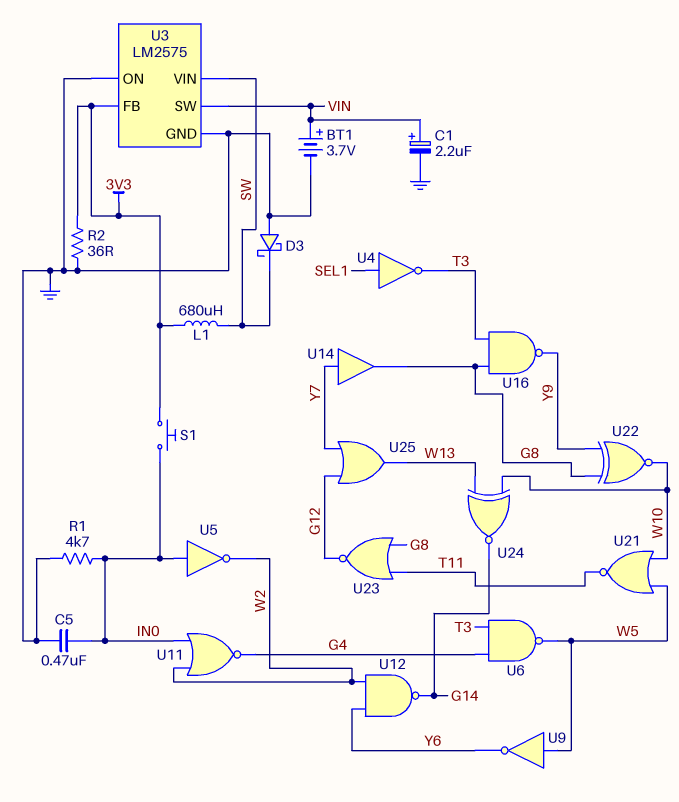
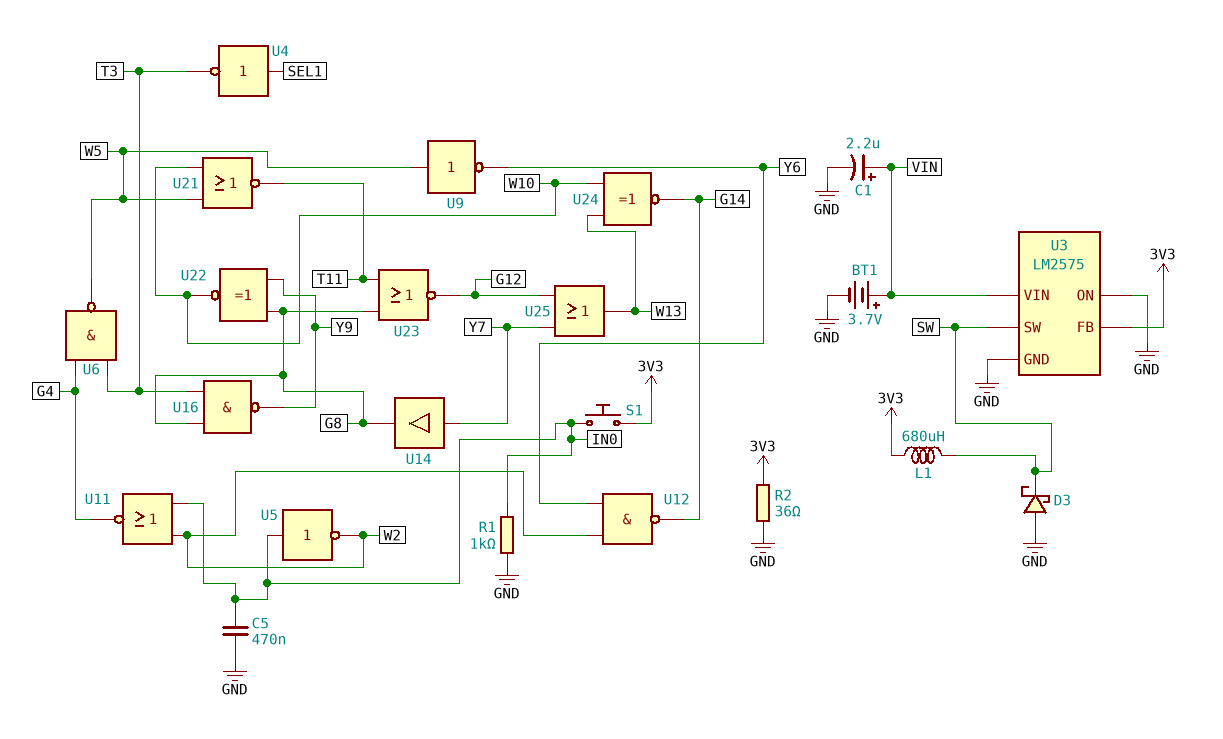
R1: 4.7k (GND, IN0) -> 1k (GND, IN0)
U3 pin SW: VIN -> SW
U3 pin VIN: SW -> VIN

